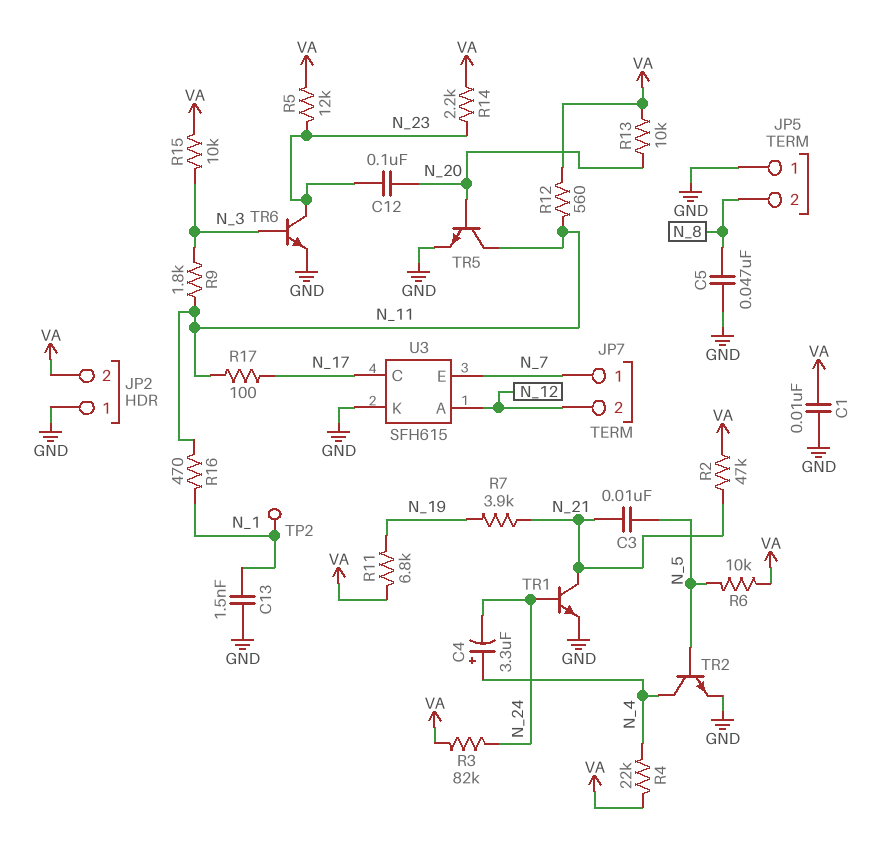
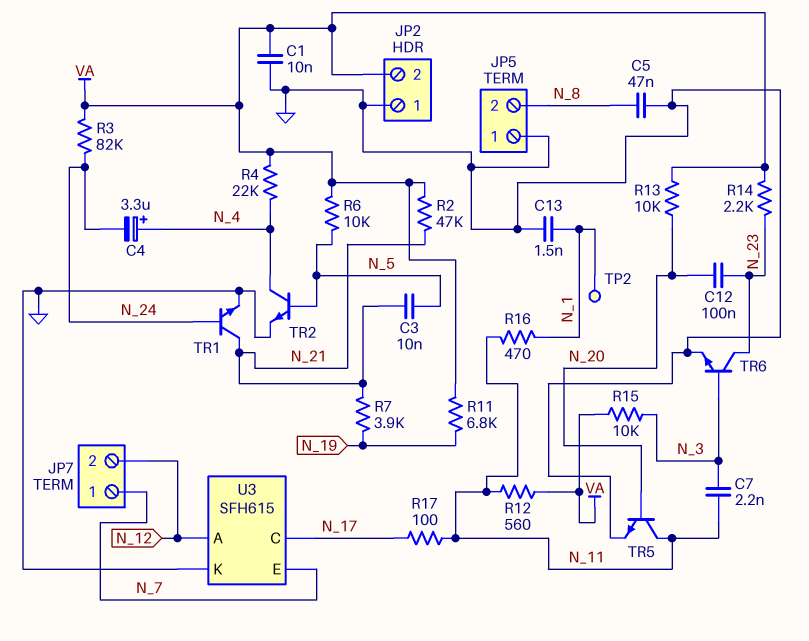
C7: none -> 2.2nF (N_3, N_11)
R5: 12k (N_23, VA) -> none
R9: 1.8k (N_3, N_11) -> none

